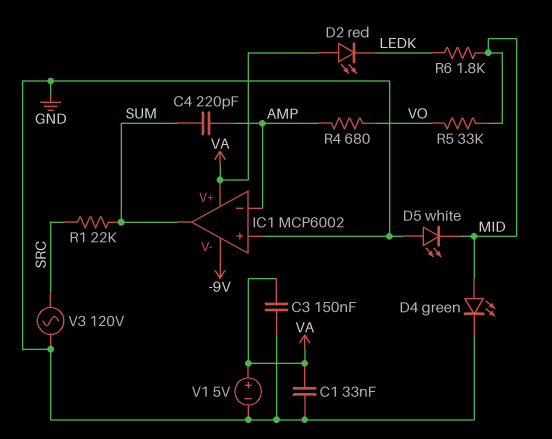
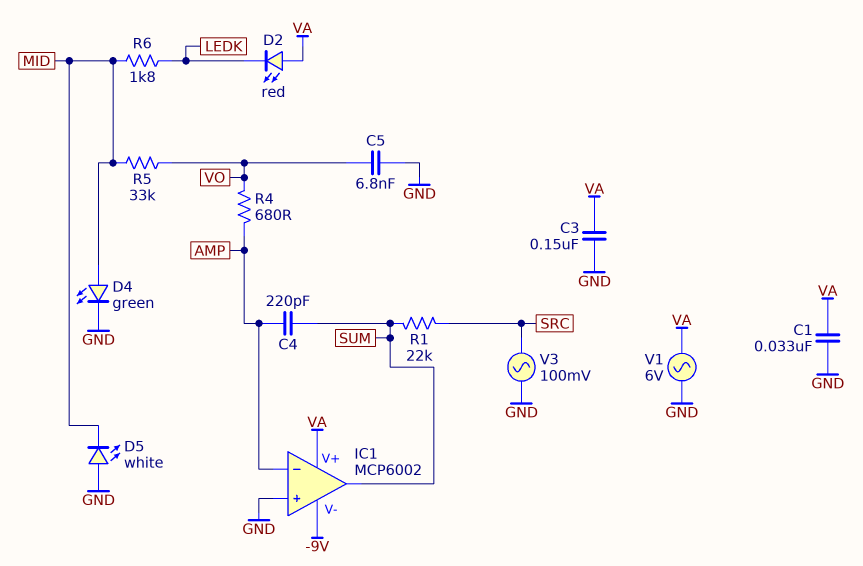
C5: none -> 6.8nF (GND, VO)
V1: 5V (plus VA, minus GND) -> AC 6V (GND, VA)
V3: AC 120V (GND, SRC) -> AC 100mV (GND, SRC)

